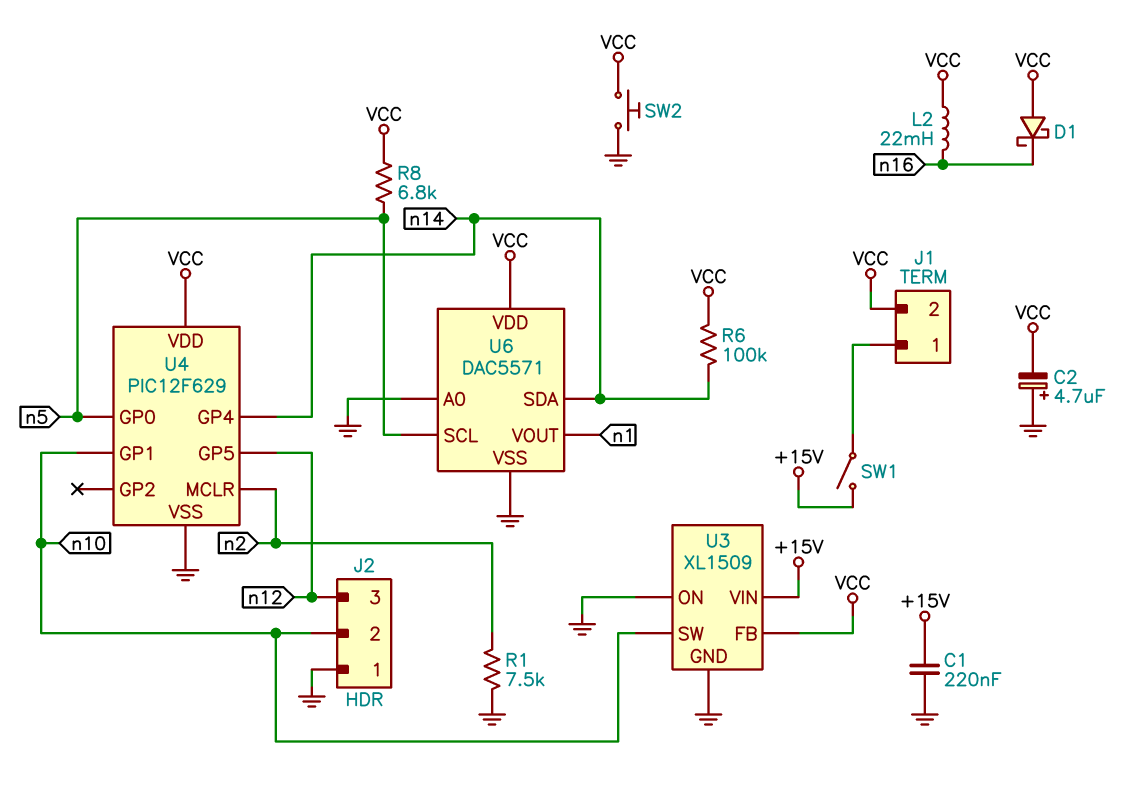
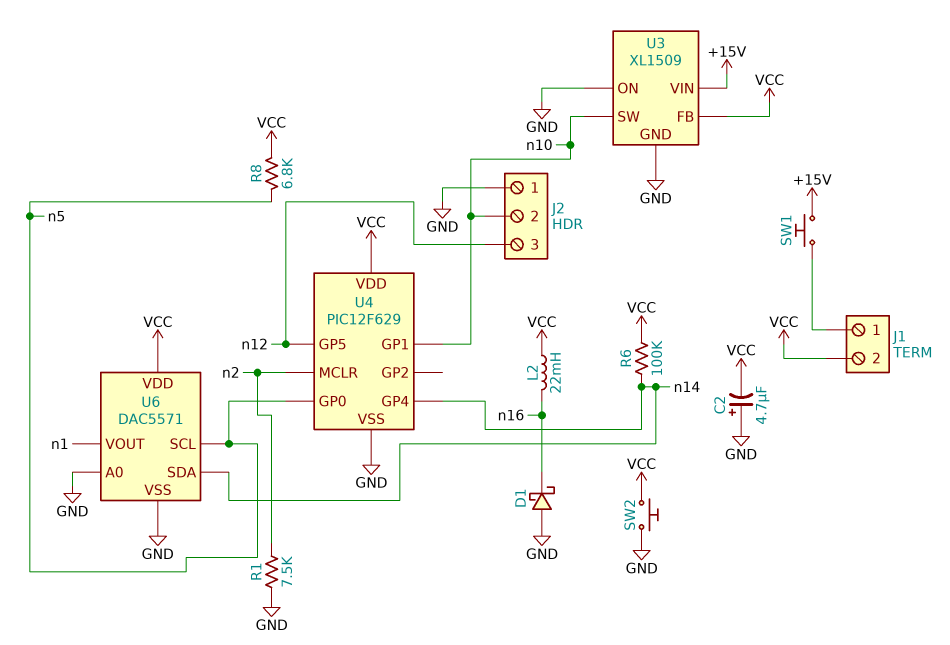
C1: 220nF (+15V, GND) -> none
D1: schottky (A VCC, K n16) -> schottky (A GND, K n16)
SW1: switch (+15V, J1/1) -> button (+15V, J1/1)

